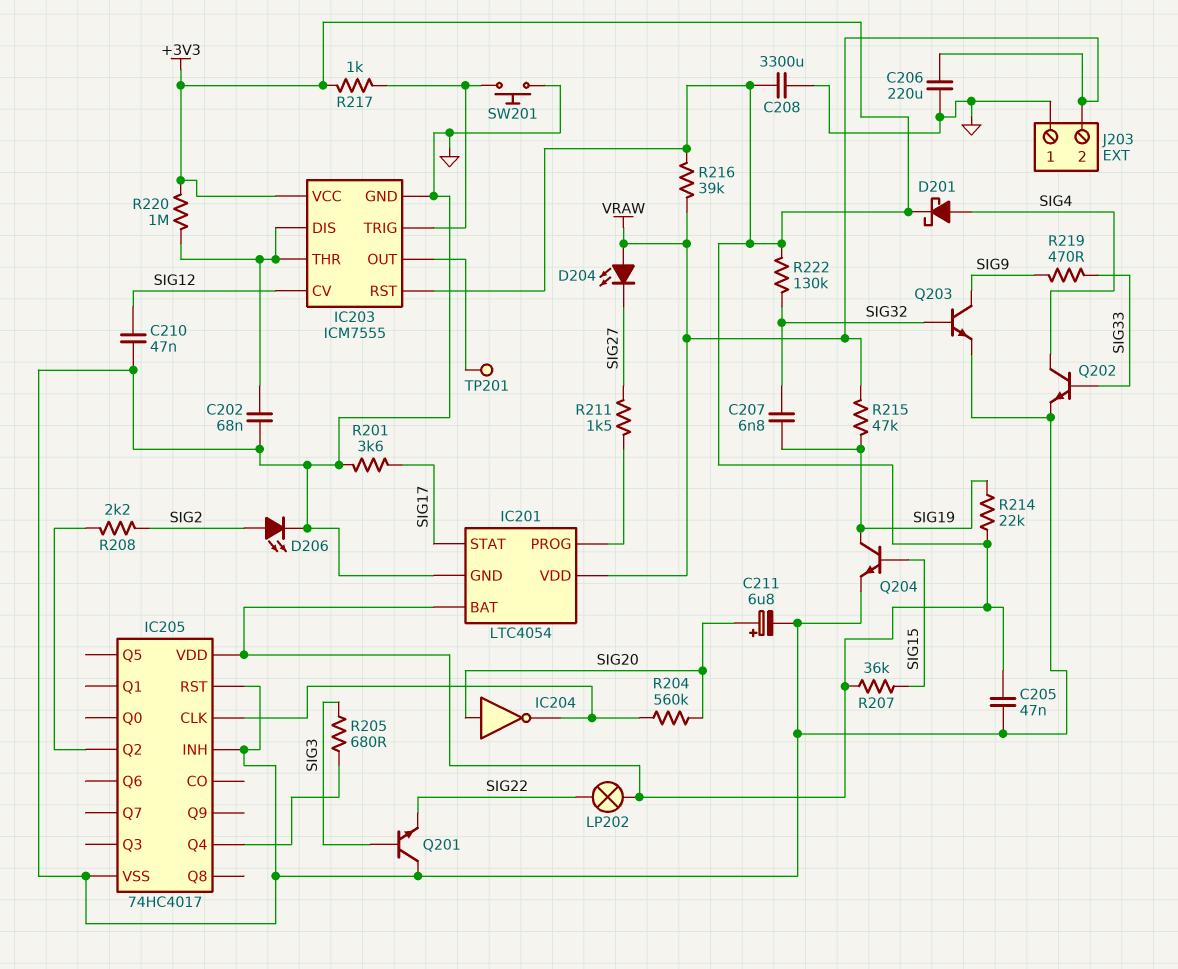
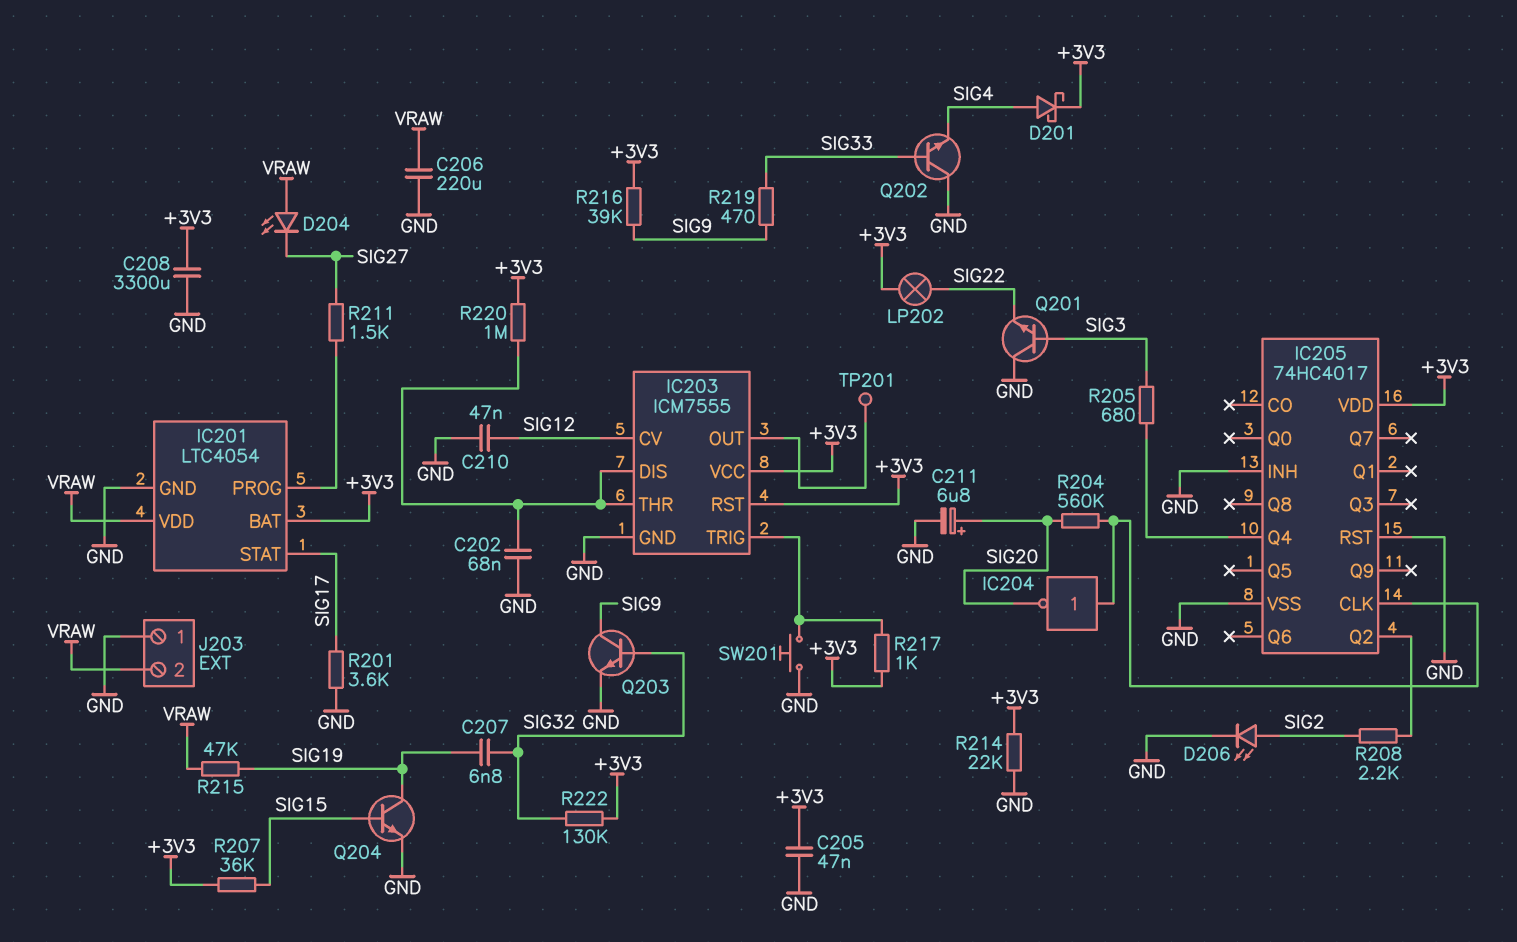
IC204: NOT (in SIG20, out IC205/CLK) -> NOT (in IC205/CLK, out SIG20)
Q202: NPN (B SIG33, C SIG4, E GND) -> NPN (B SIG33, C GND, E SIG4)
R214: 22k (+3V3, SIG19) -> 22k (+3V3, GND)
R216: 39k (+3V3, VRAW) -> 39k (+3V3, SIG9)

